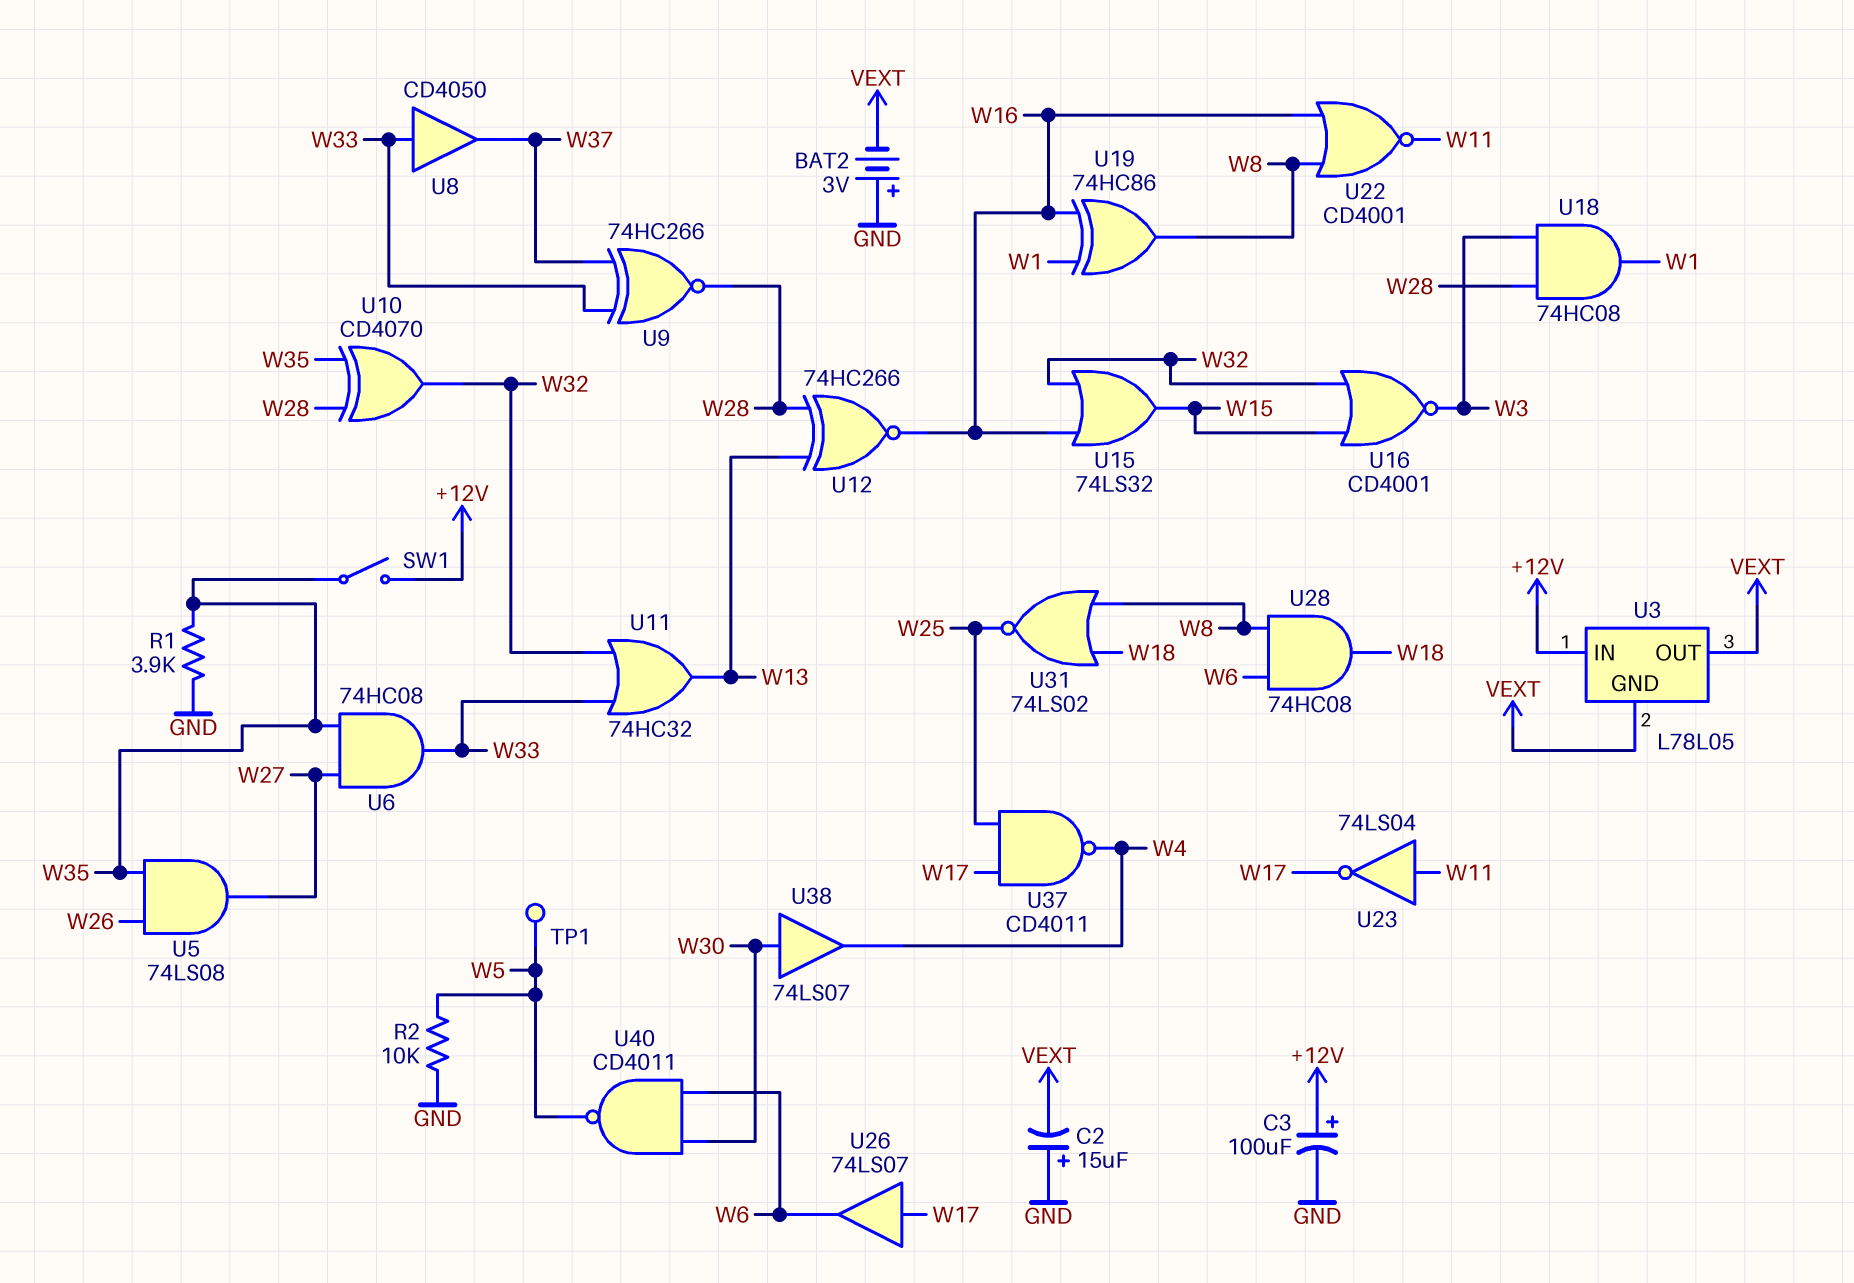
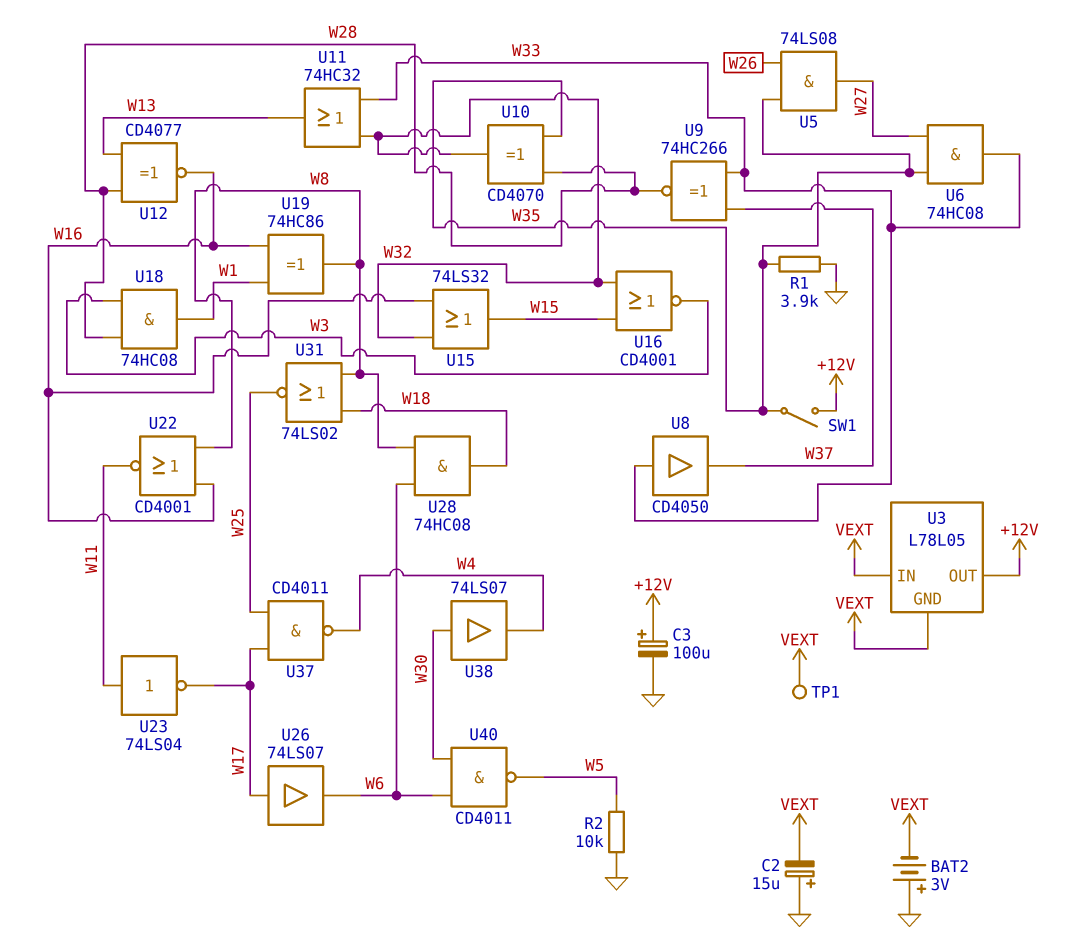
TP1: test point (W5) -> test point (VEXT)
U3 pin IN: +12V -> VEXT
U3 pin OUT: VEXT -> +12V
U12: XNOR 74HC266 (in W13, in W28, out W16) -> XNOR CD4077 (in W13, in W28, out W16)

